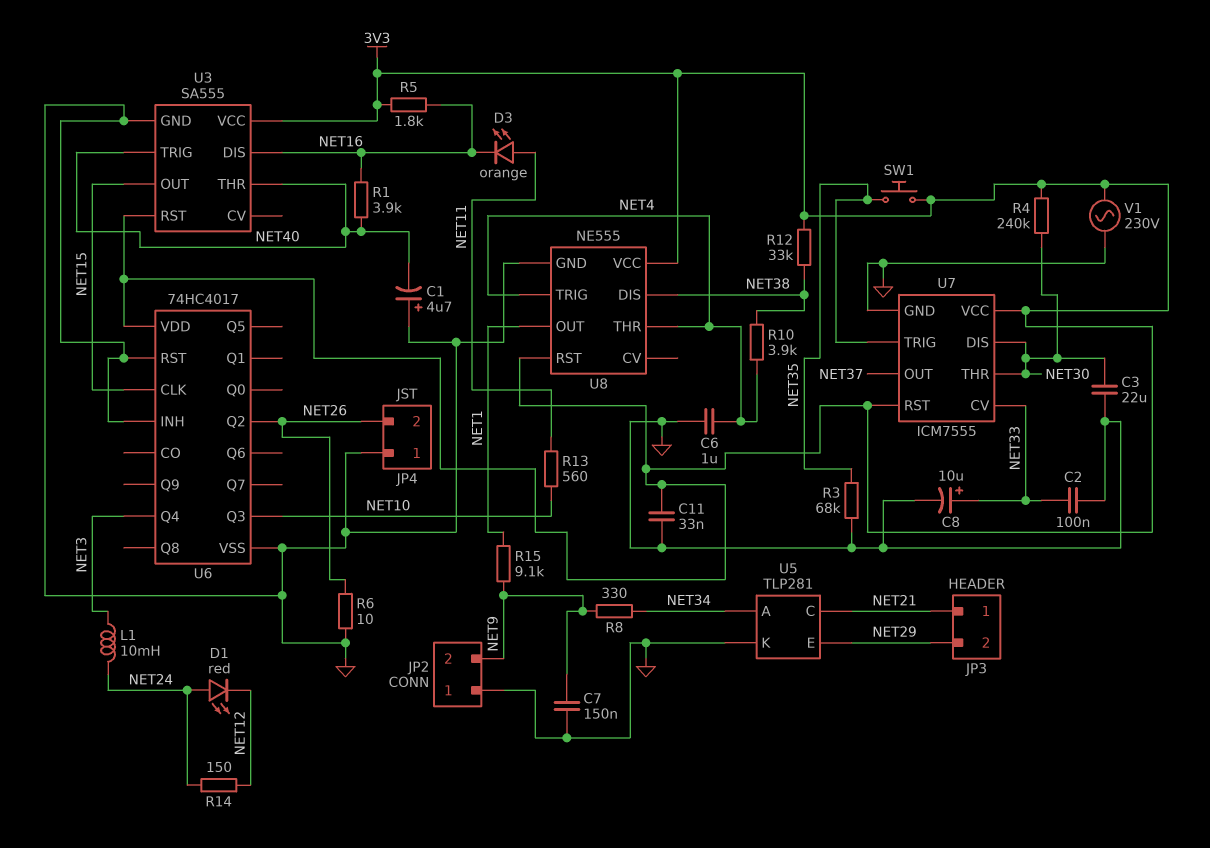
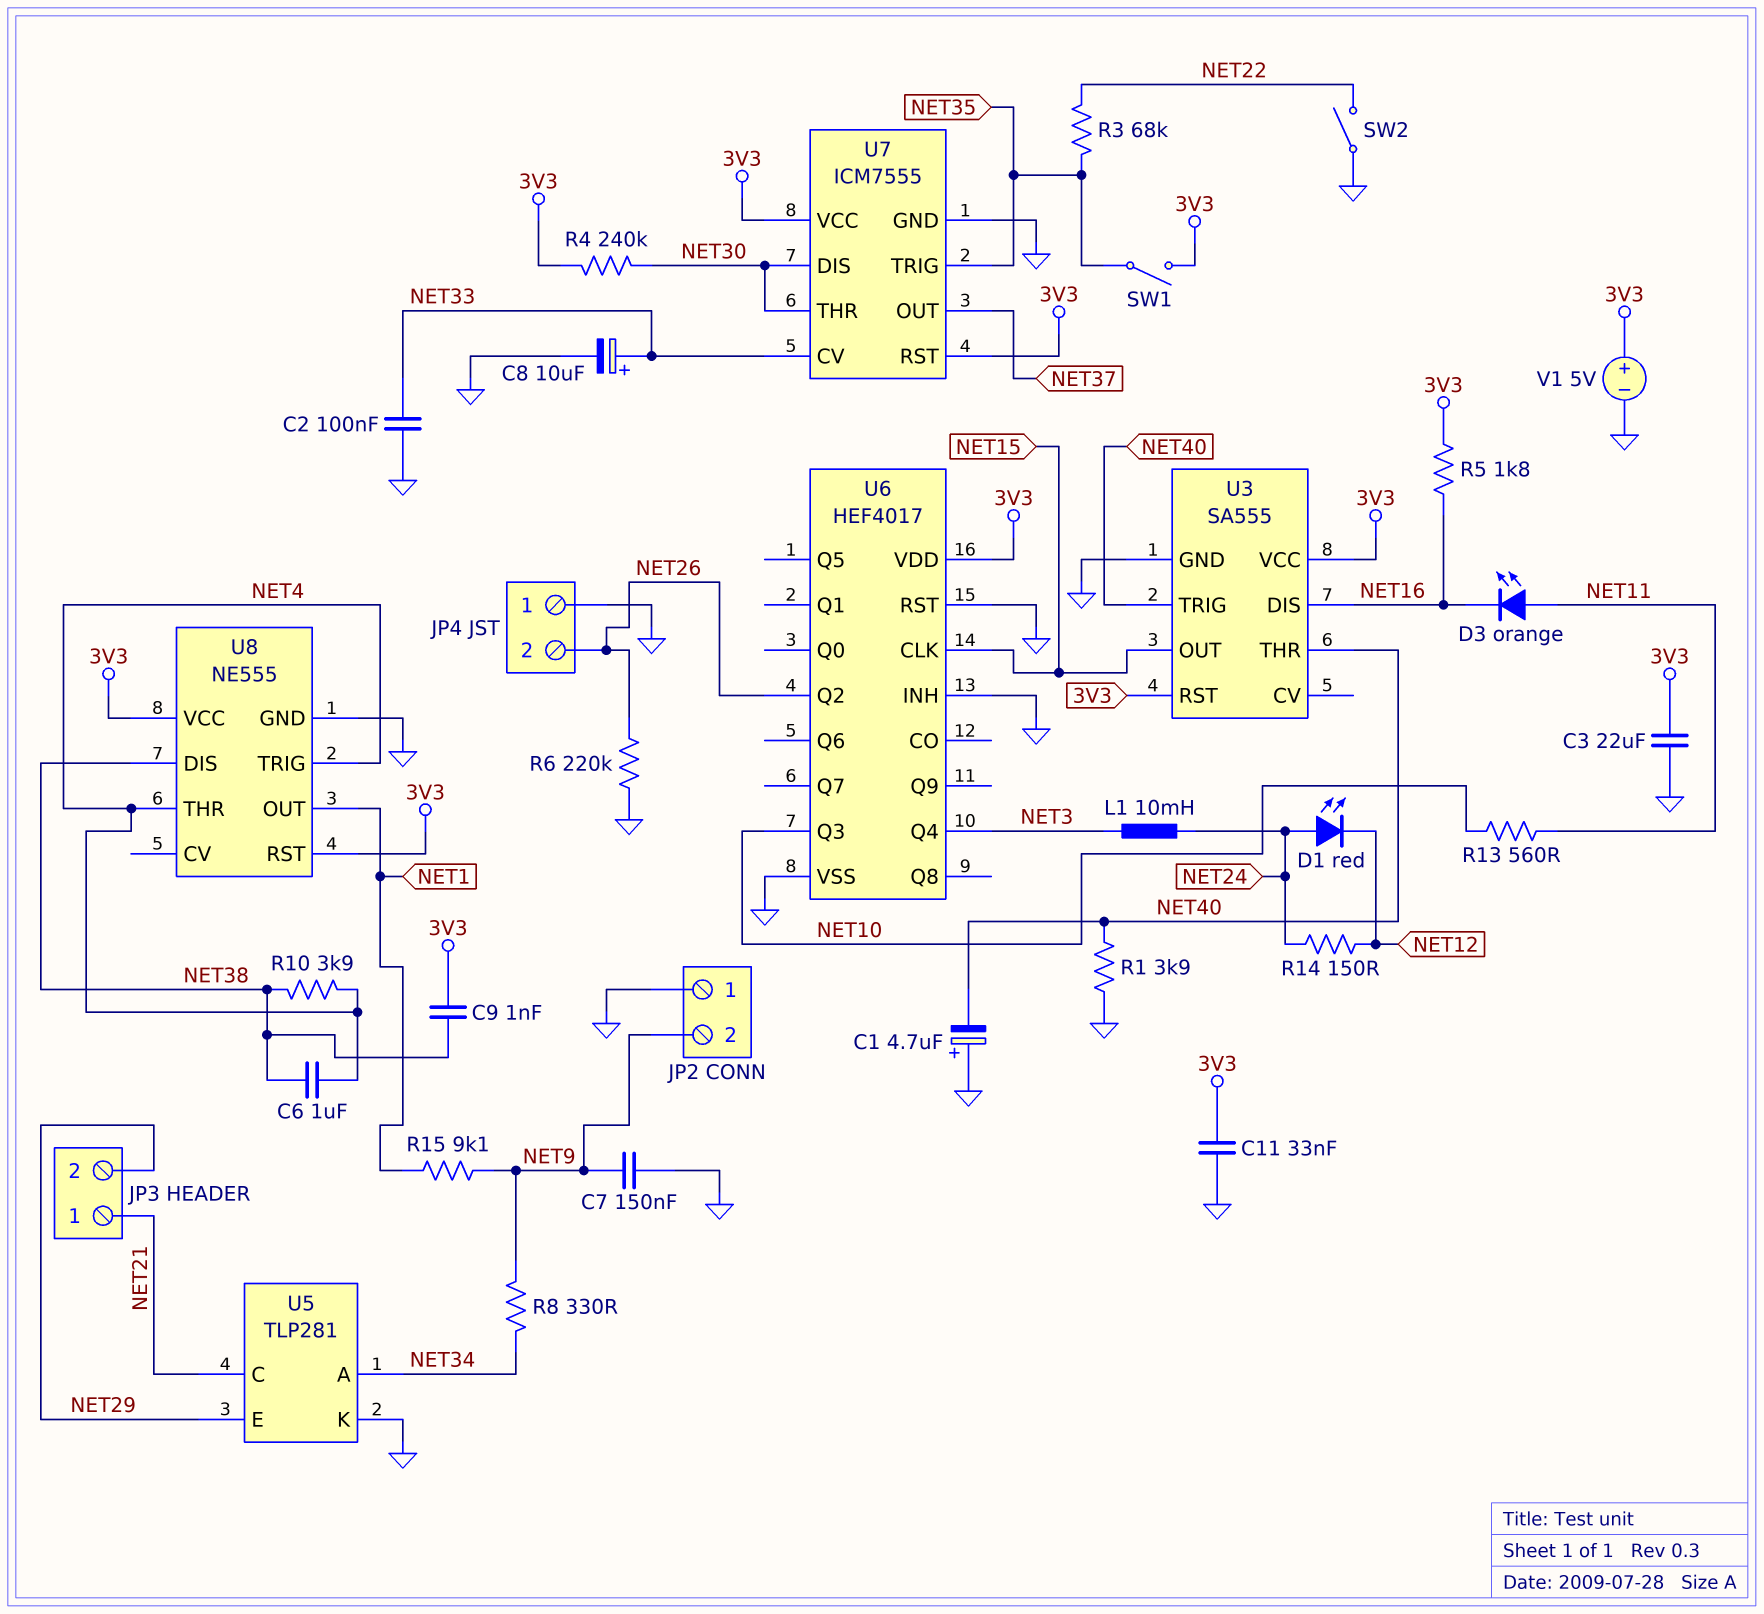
C3: 22uF (GND, NET30) -> 22uF (3V3, GND)
C6: 1uF (GND, NET4) -> 1uF (NET4, NET38)
C9: none -> 1nF (3V3, NET38)
R1: 3.9k (NET16, NET40) -> 3.9k (GND, NET40)
R3: 68k (GND, NET35) -> 68k (NET22, NET35)
R6: 10 (GND, NET26) -> 220k (GND, NET26)
R12: 33k (3V3, NET38) -> none
SW1: button (3V3, NET35) -> switch (3V3, NET35)
SW2: none -> switch (GND, NET22)
U6: 74HC4017 -> HEF4017
V1: AC 230V (3V3, GND) -> 5V (plus 3V3, minus GND)

